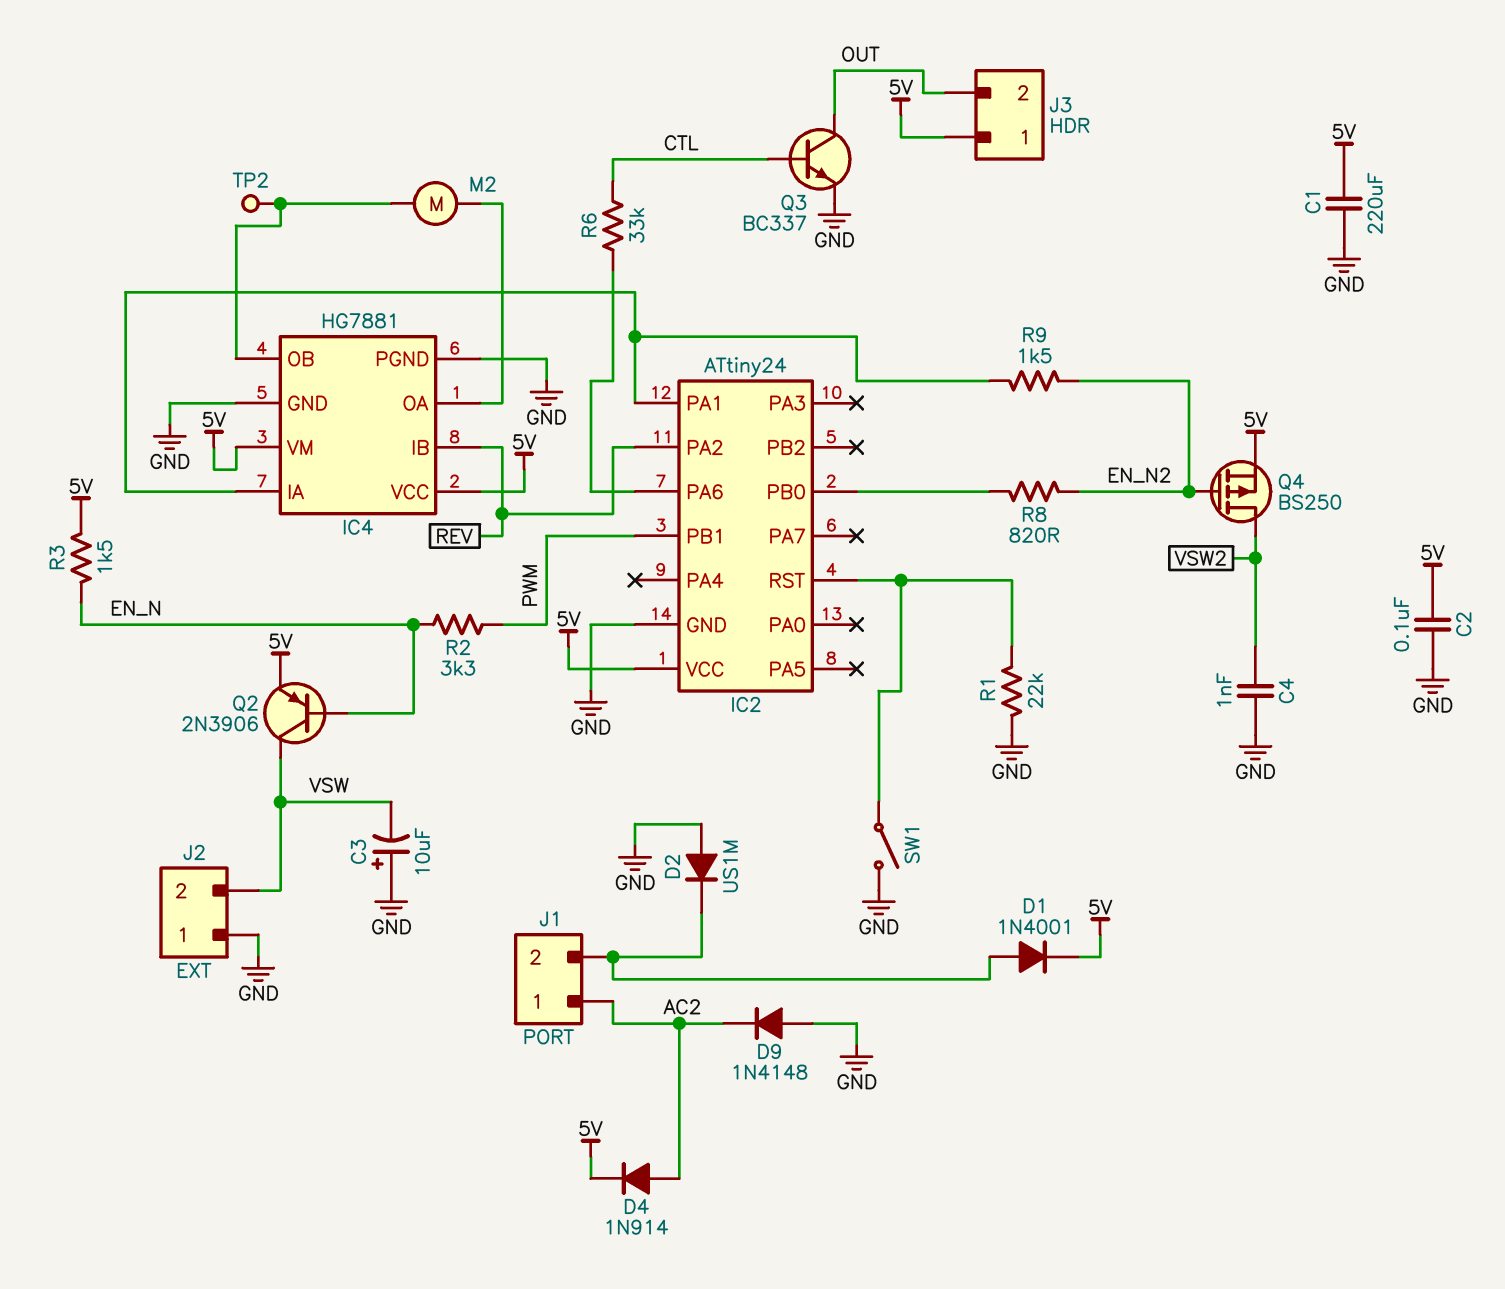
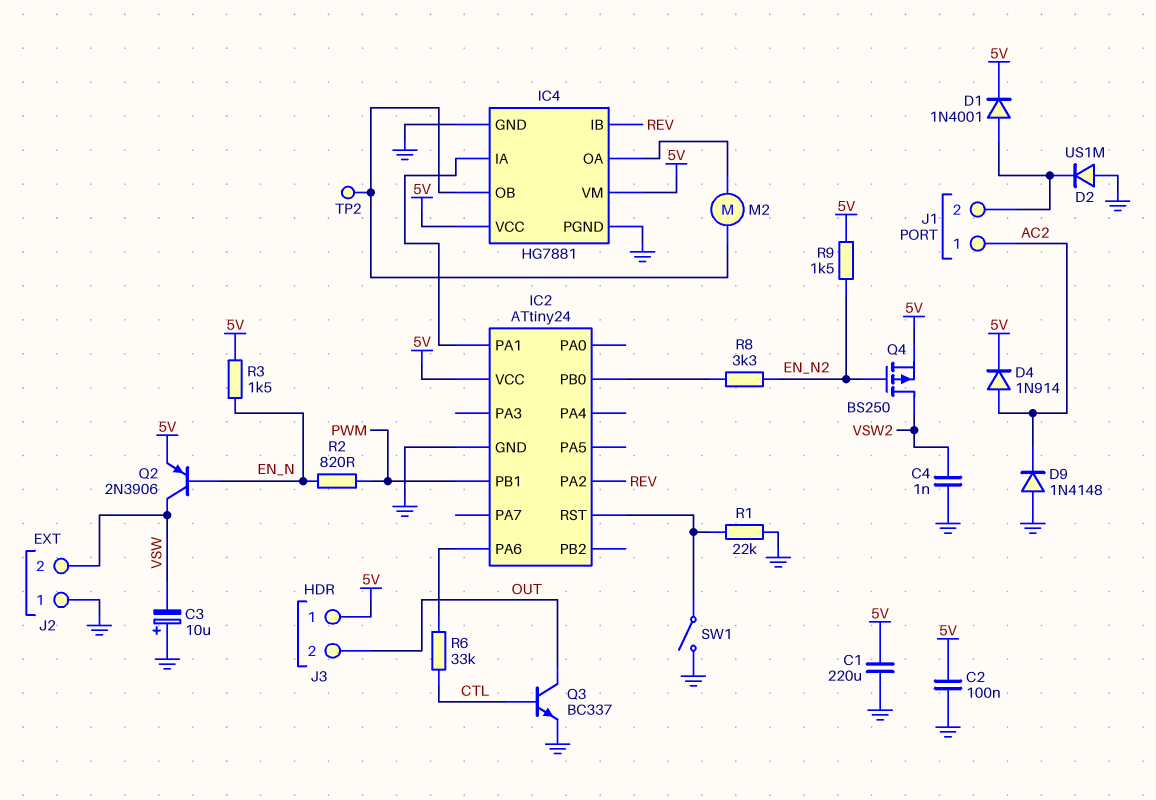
R2: 3.3k (EN_N, PWM) -> 820 (EN_N, PWM)
R8: 820 (EN_N2, IC2/PB0) -> 3.3k (EN_N2, IC2/PB0)
R9: 1.5k (EN_N2, IC2/PA1) -> 1.5k (5V, EN_N2)

